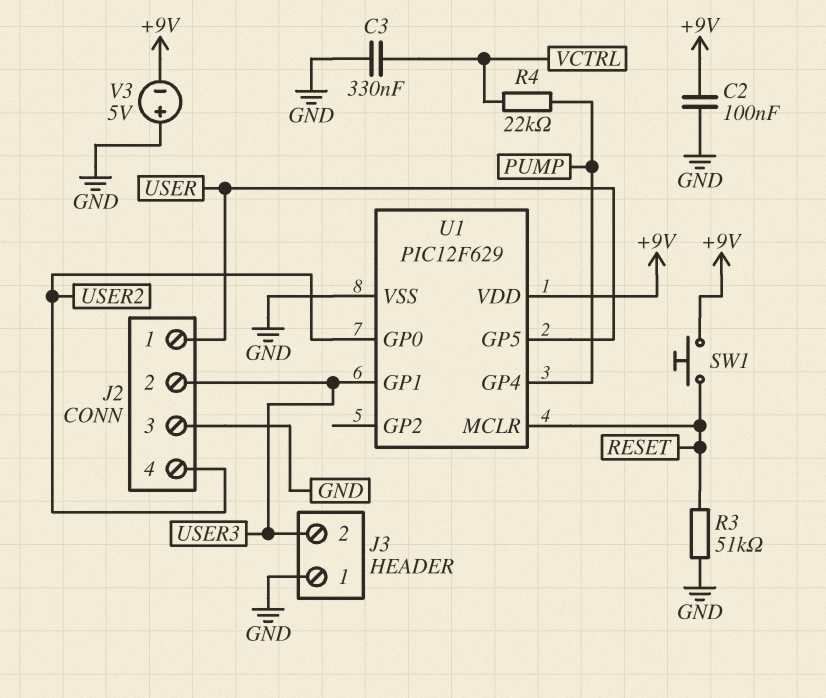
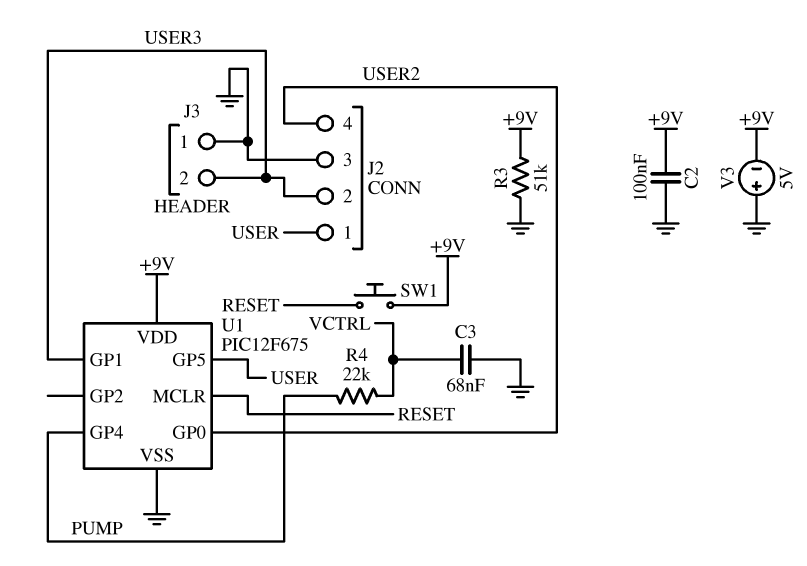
C3: 330nF (GND, VCTRL) -> 68nF (GND, VCTRL)
R3: 51k (GND, RESET) -> 51k (+9V, GND)
U1: PIC12F629 -> PIC12F675

